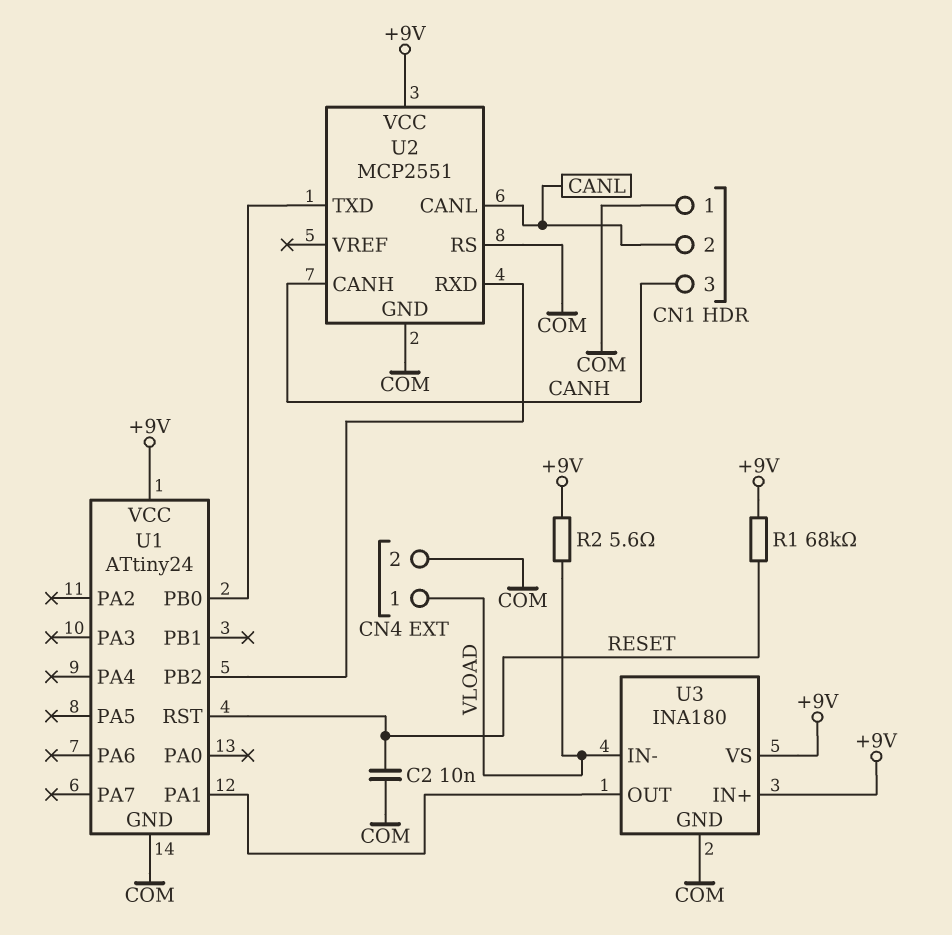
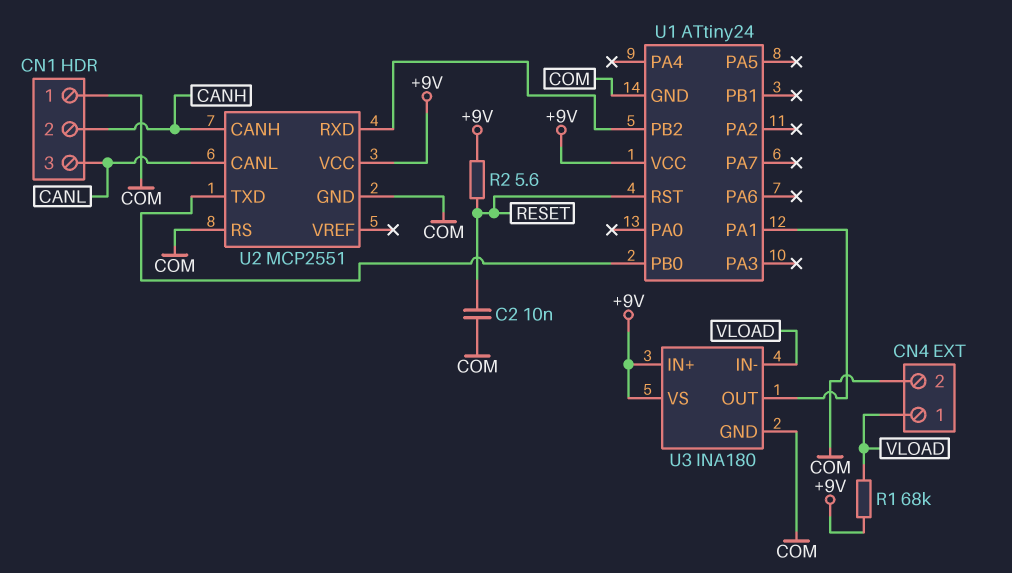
CN1 pin 2: CANL -> CANH
CN1 pin 3: CANH -> CANL
R1: 68k (+9V, RESET) -> 68k (+9V, VLOAD)
R2: 5.6 (+9V, VLOAD) -> 5.6 (+9V, RESET)

